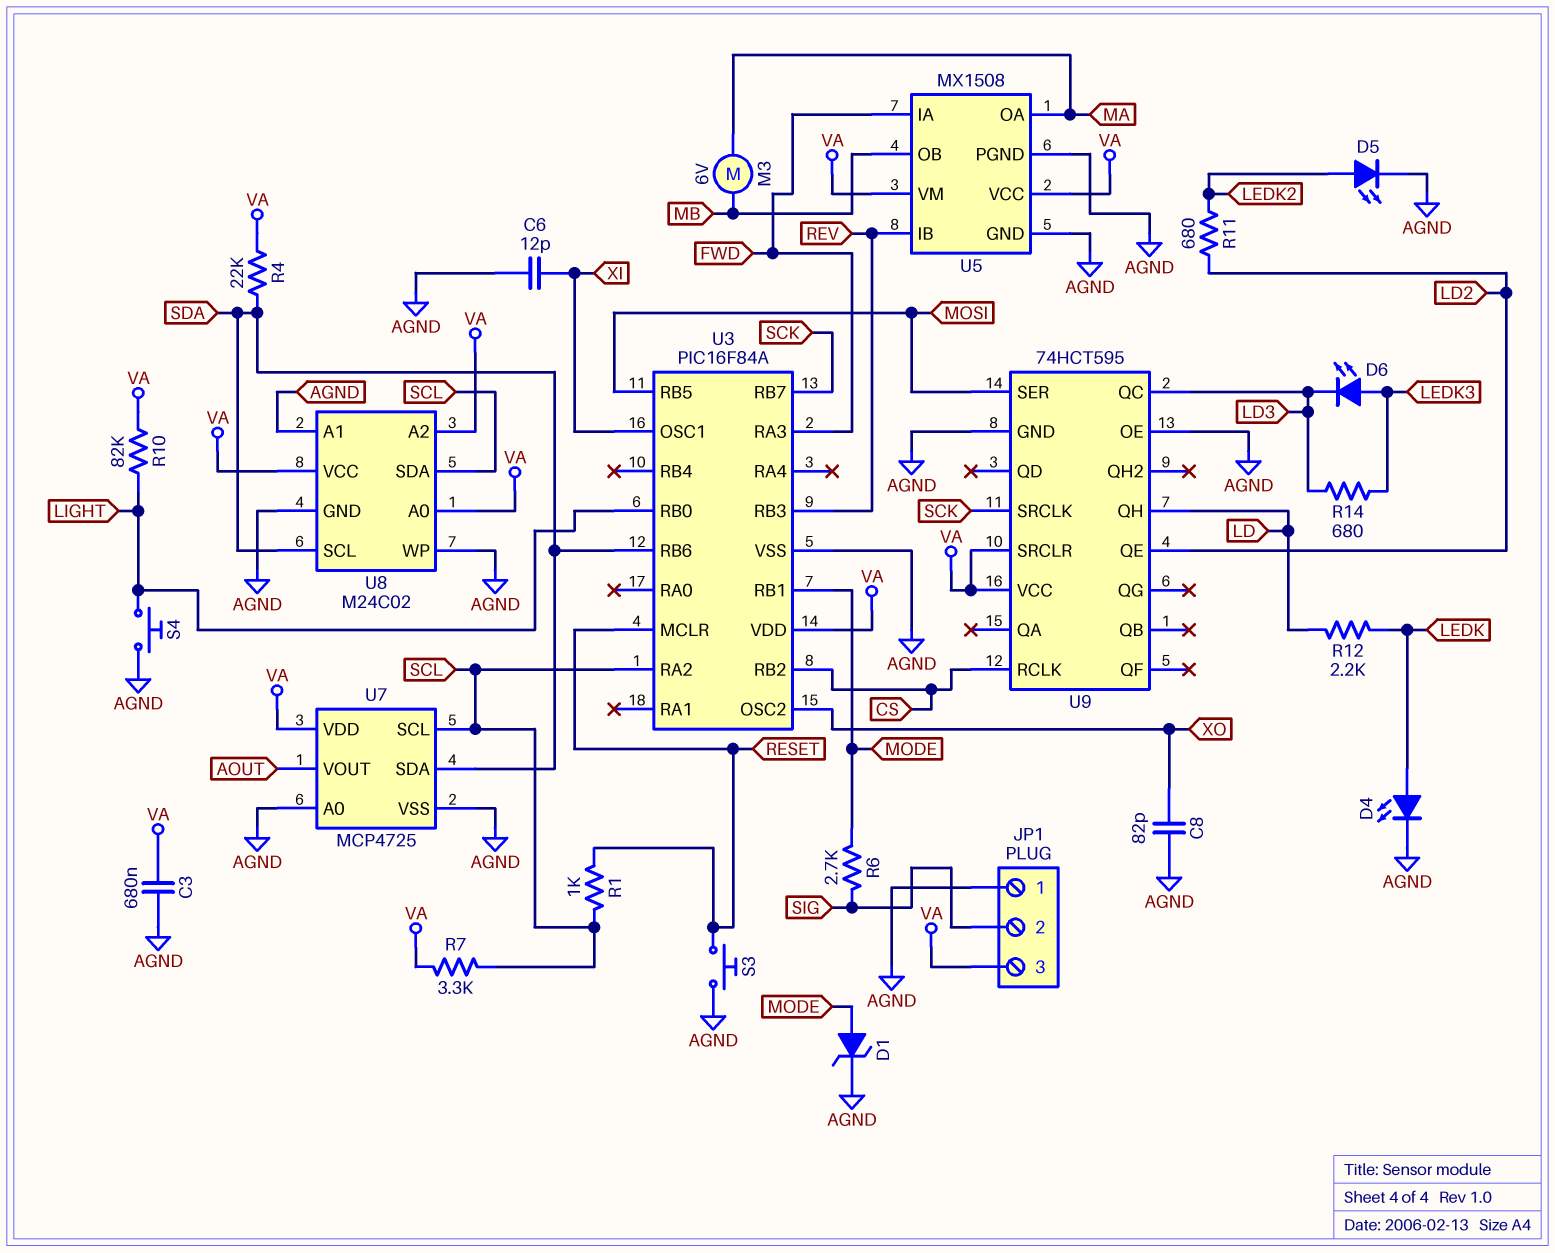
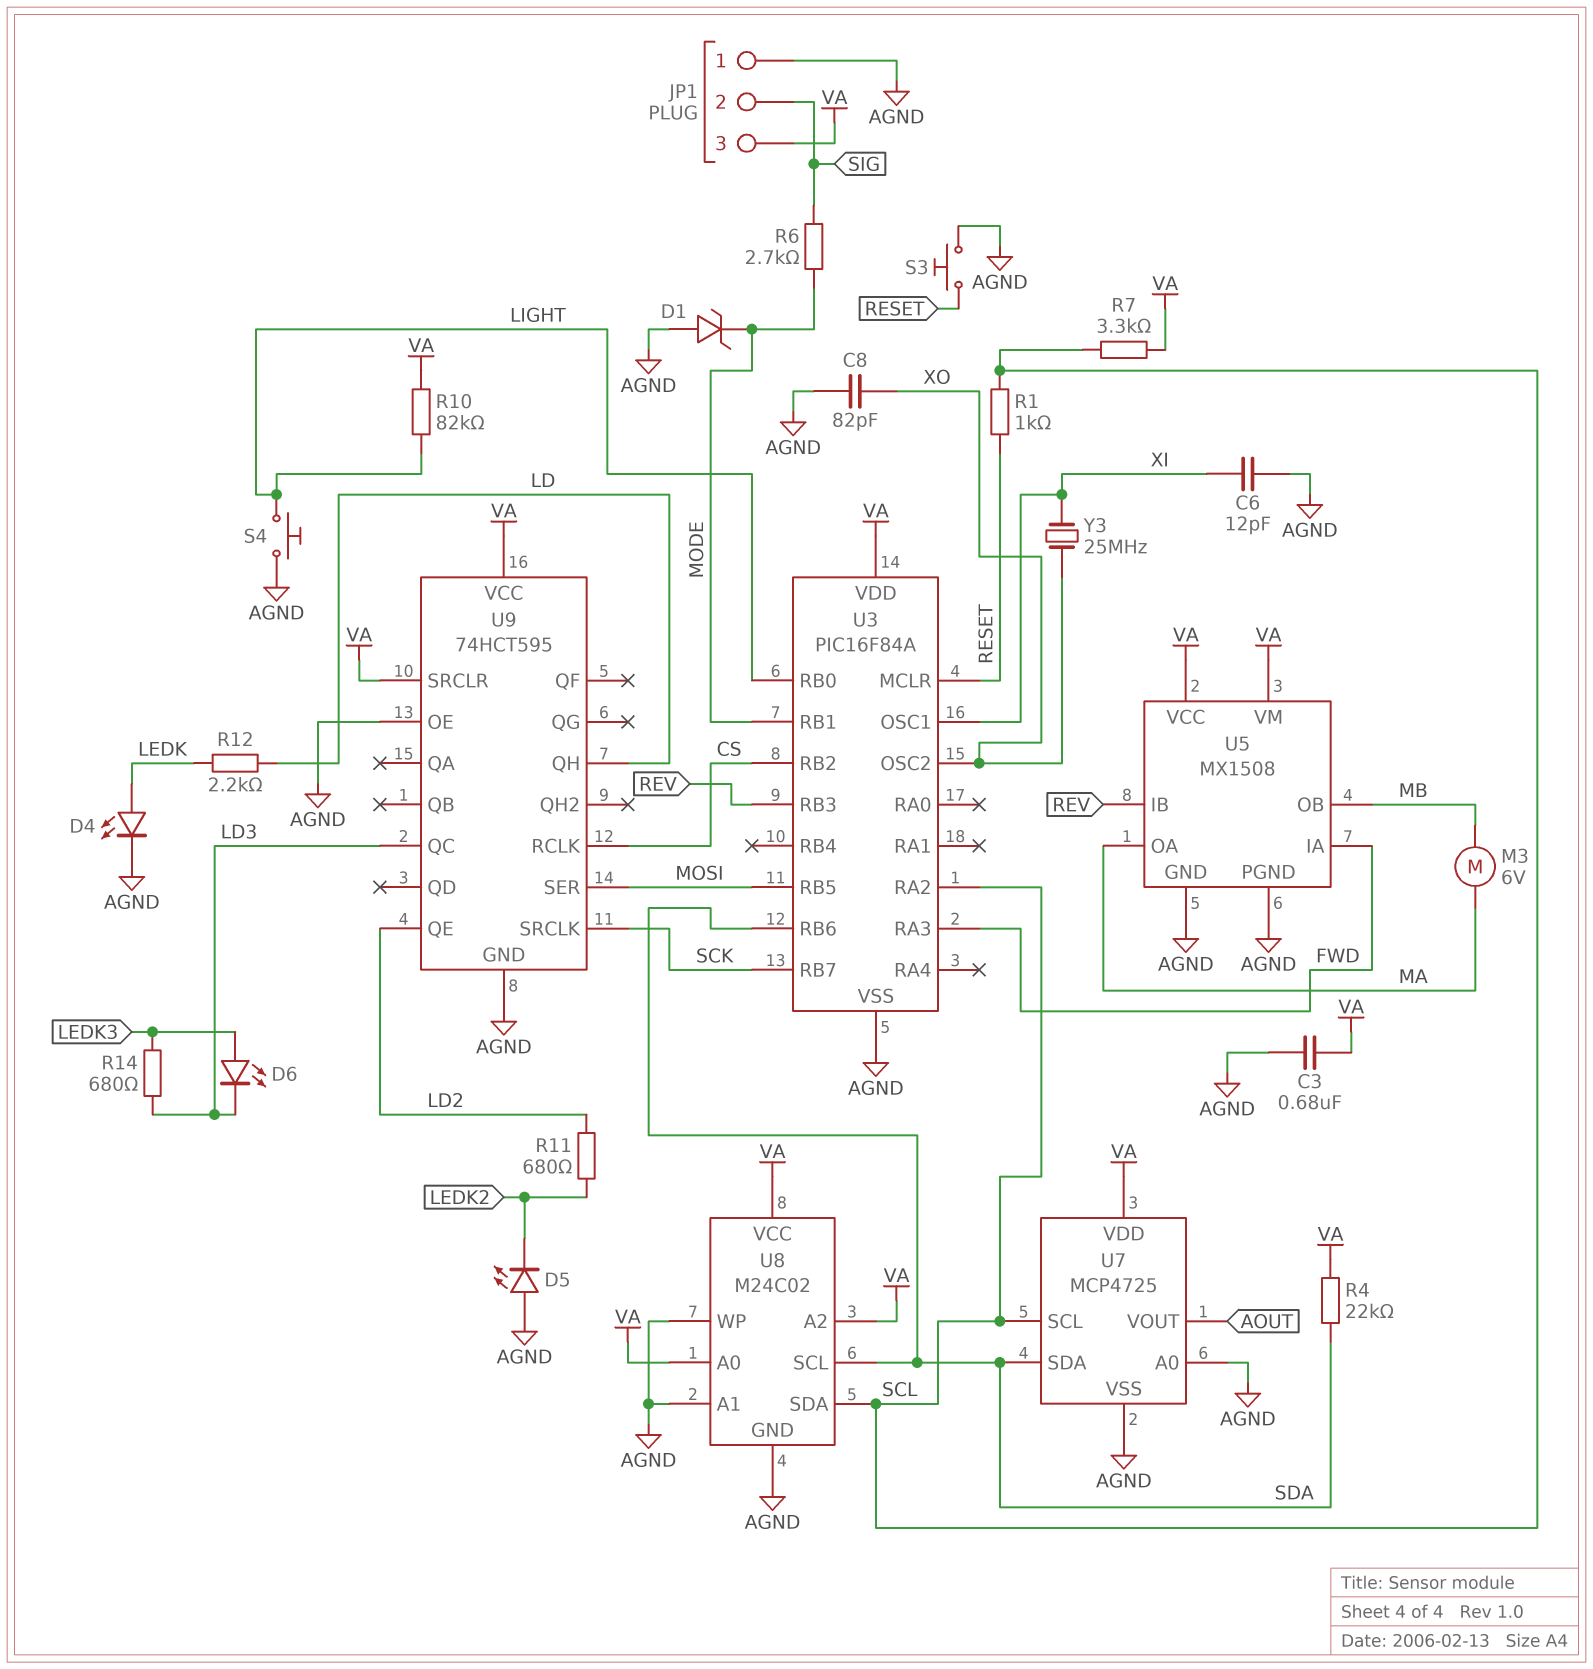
D1: zener (A MODE, K AGND) -> zener (A AGND, K MODE)
D5: LED (A LEDK2, K AGND) -> LED (A AGND, K LEDK2)
Y3: none -> 25MHz (XI, XO)

